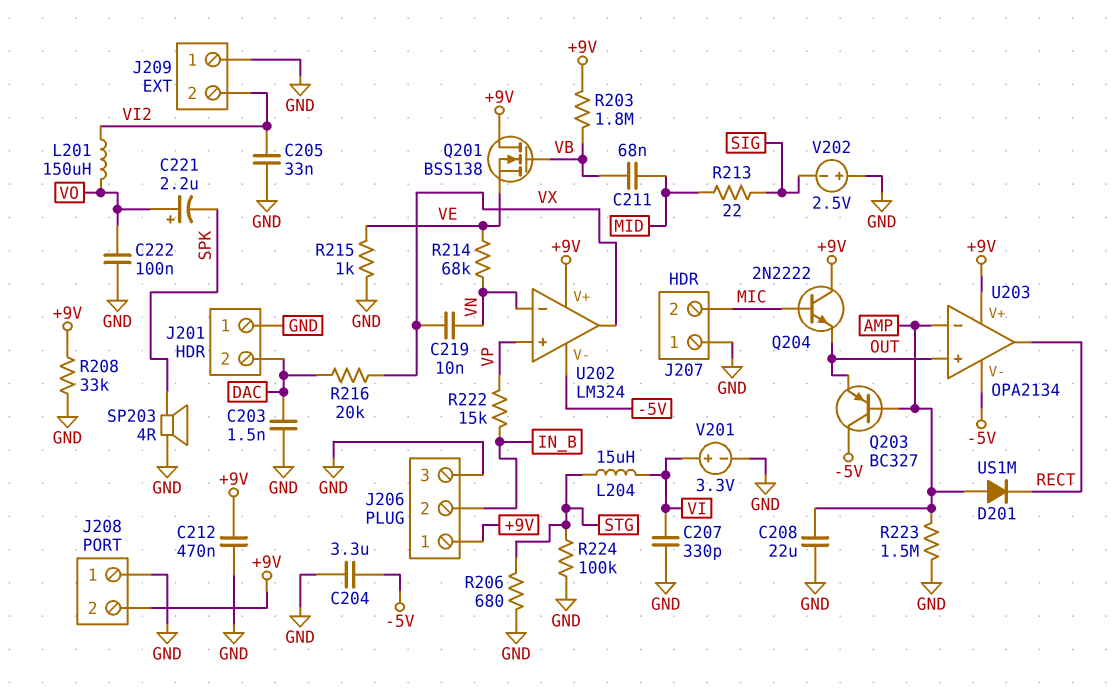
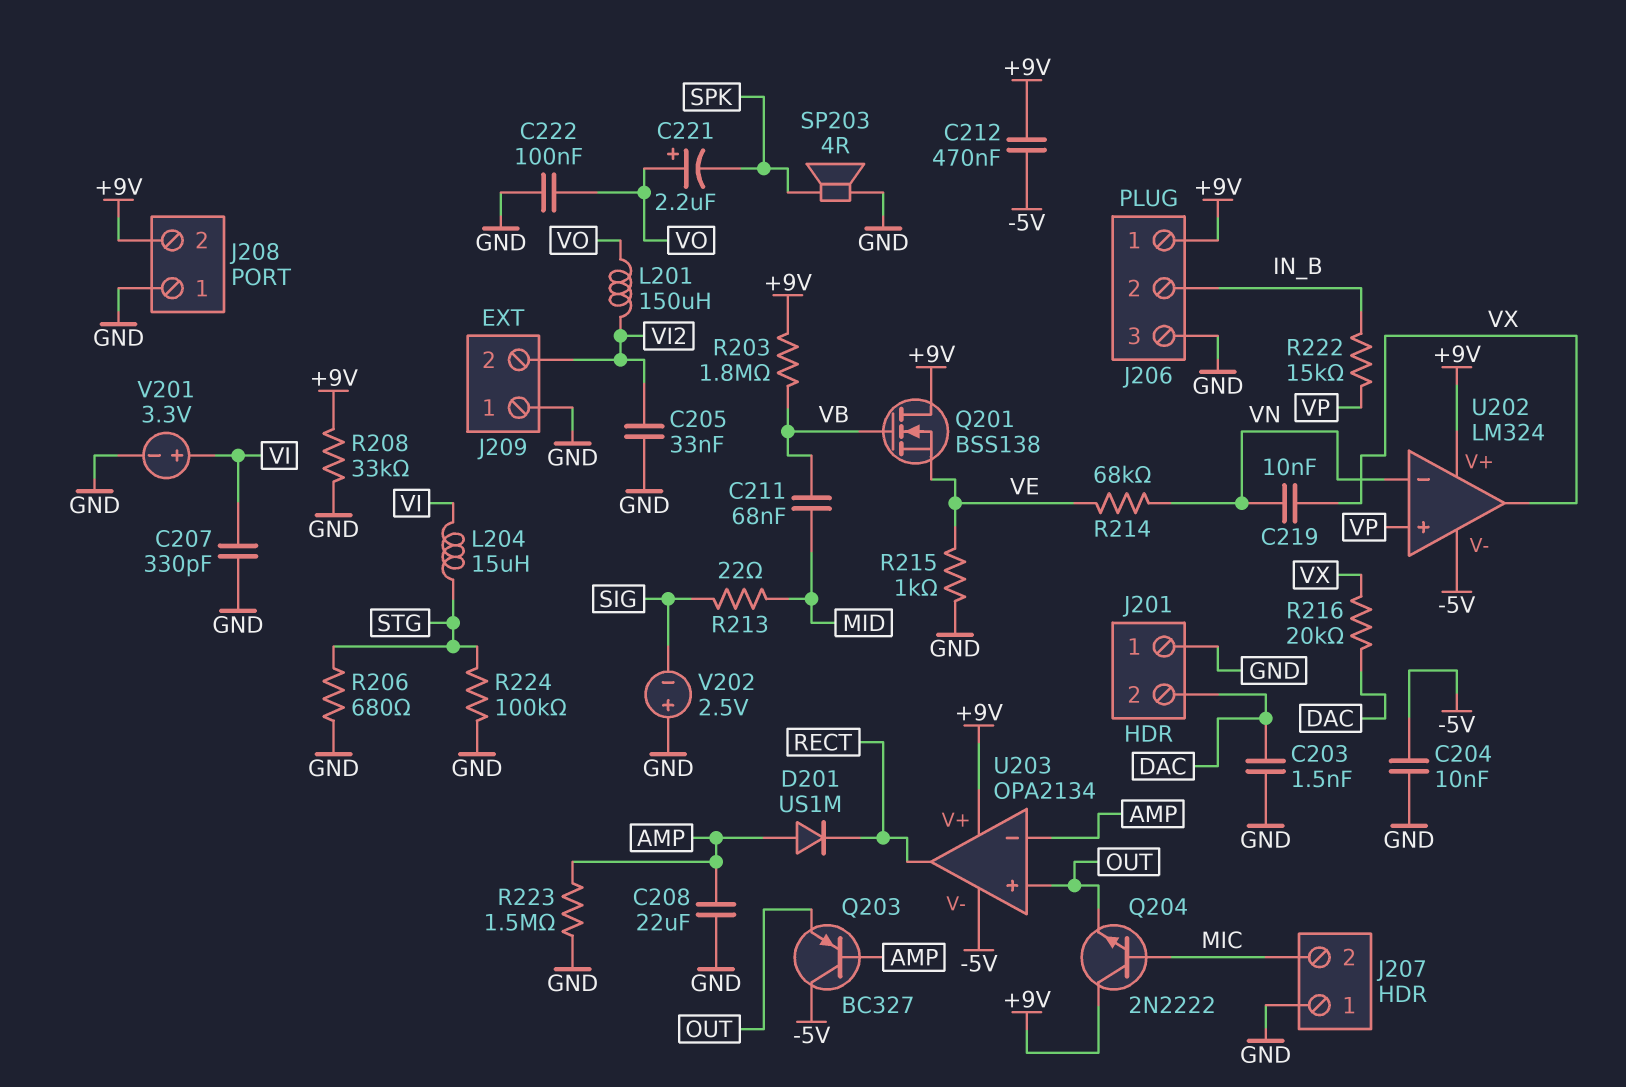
C204: 3.3uF (-5V, GND) -> 10nF (-5V, GND)
C212: 470nF (+9V, GND) -> 470nF (+9V, -5V)

